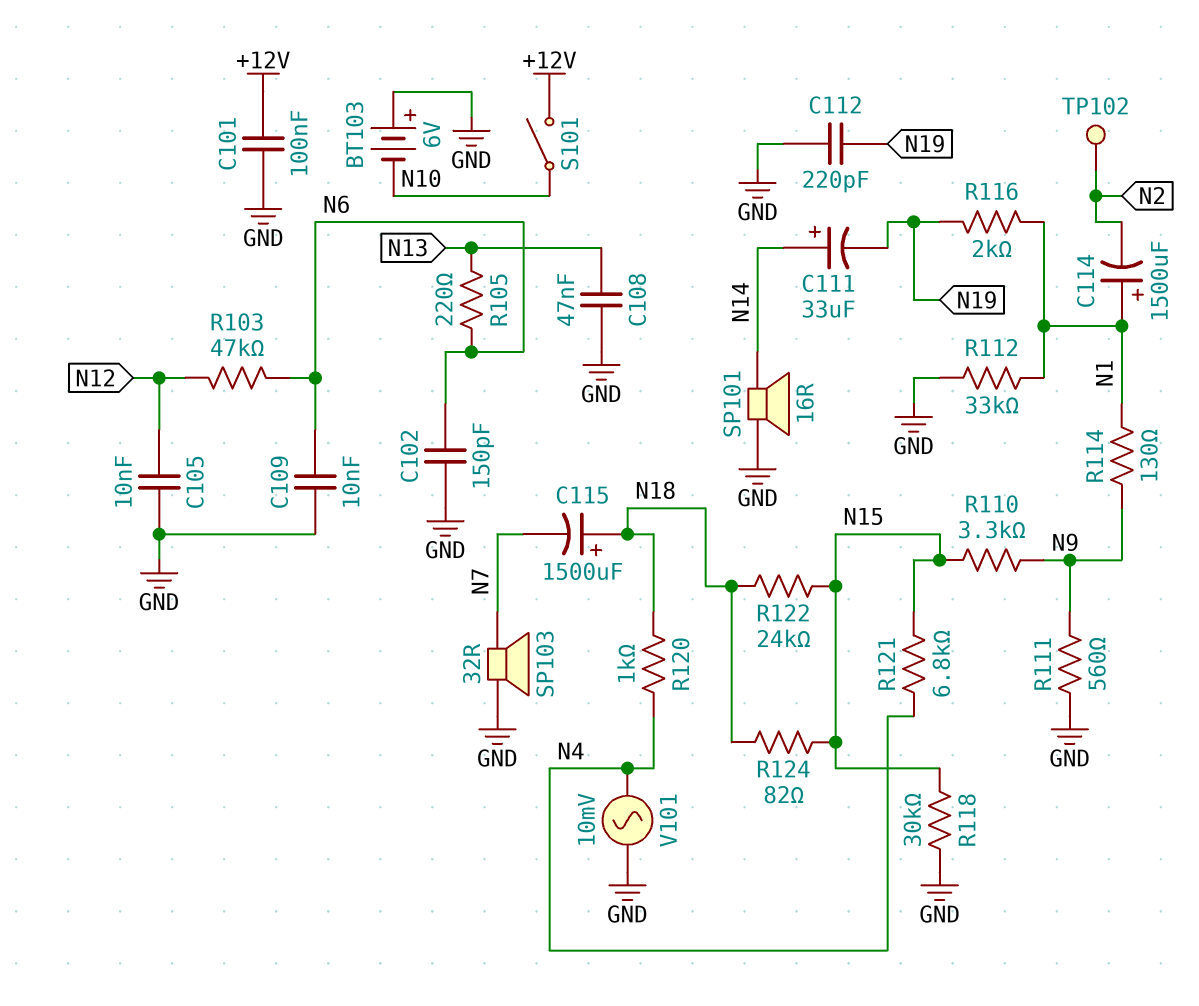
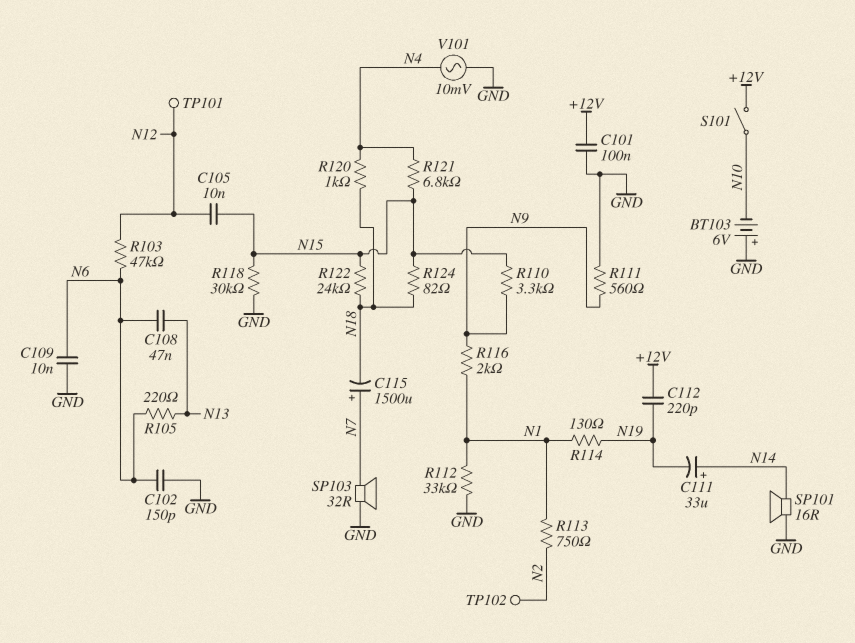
C105: 10nF (GND, N12) -> 10nF (N12, N15)
C108: 47nF (GND, N13) -> 47nF (N6, N13)
C112: 220pF (GND, N19) -> 220pF (+12V, N19)
C114: 1500uF (plus N1, minus N2) -> none
C115: 1500uF (plus N18, minus N7) -> 1500uF (plus N7, minus N18)
R113: none -> 750 (N1, N2)
R114: 130 (N1, N9) -> 130 (N1, N19)
R116: 2k (N1, N19) -> 2k (N1, N9)
TP101: none -> test point (N12)

